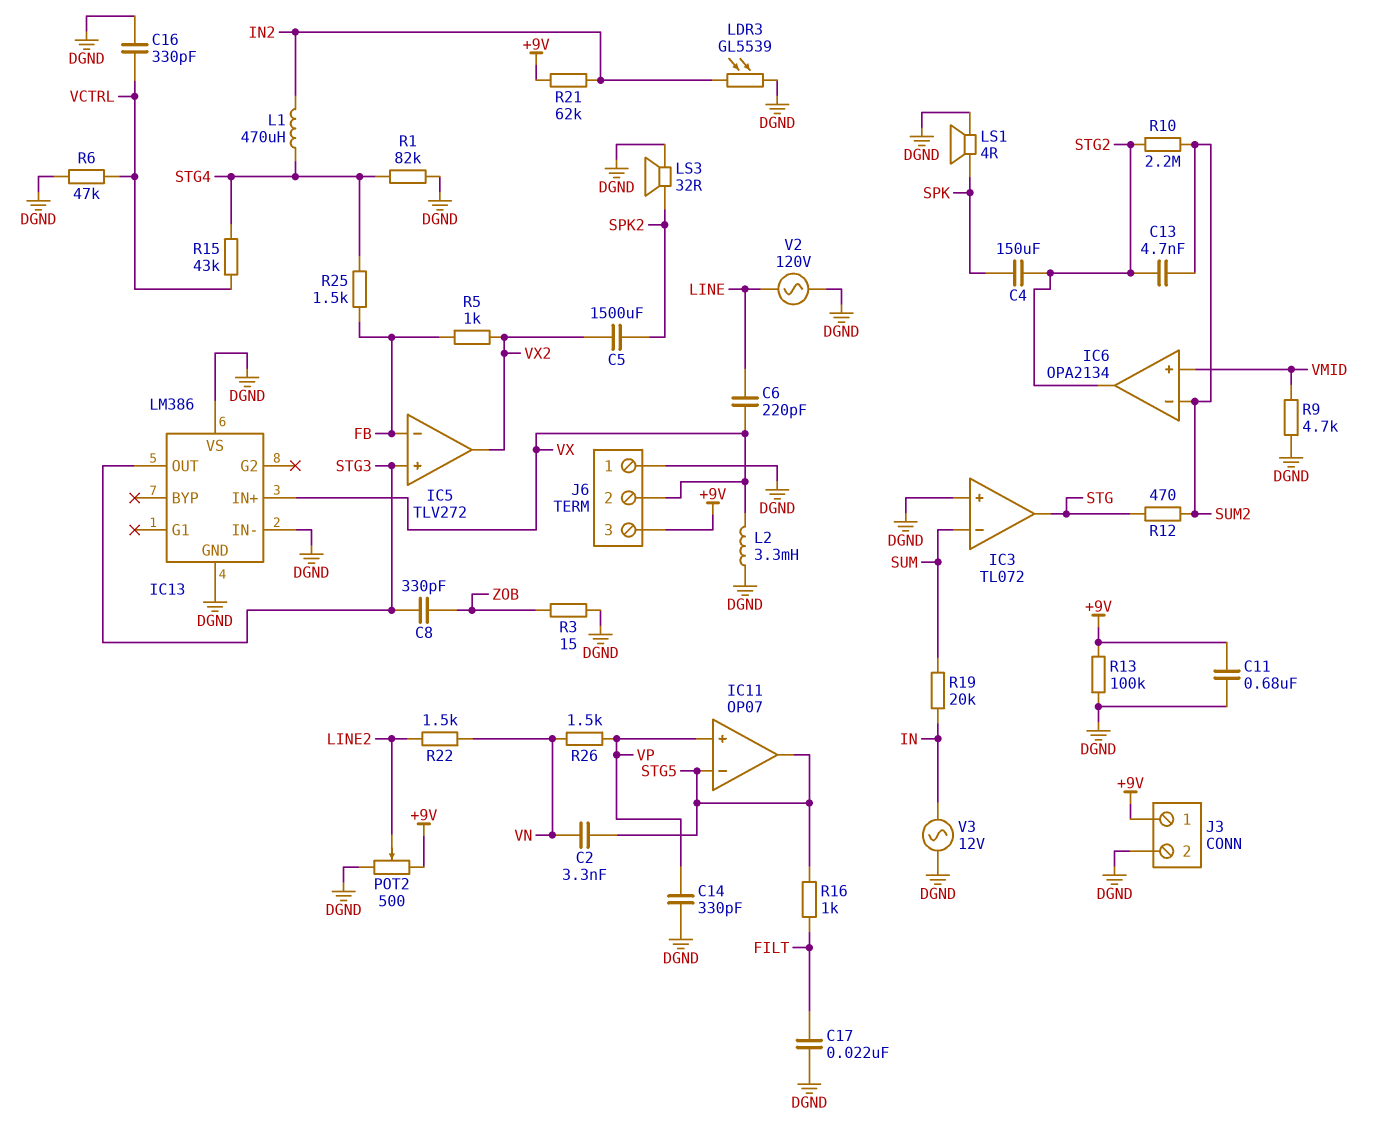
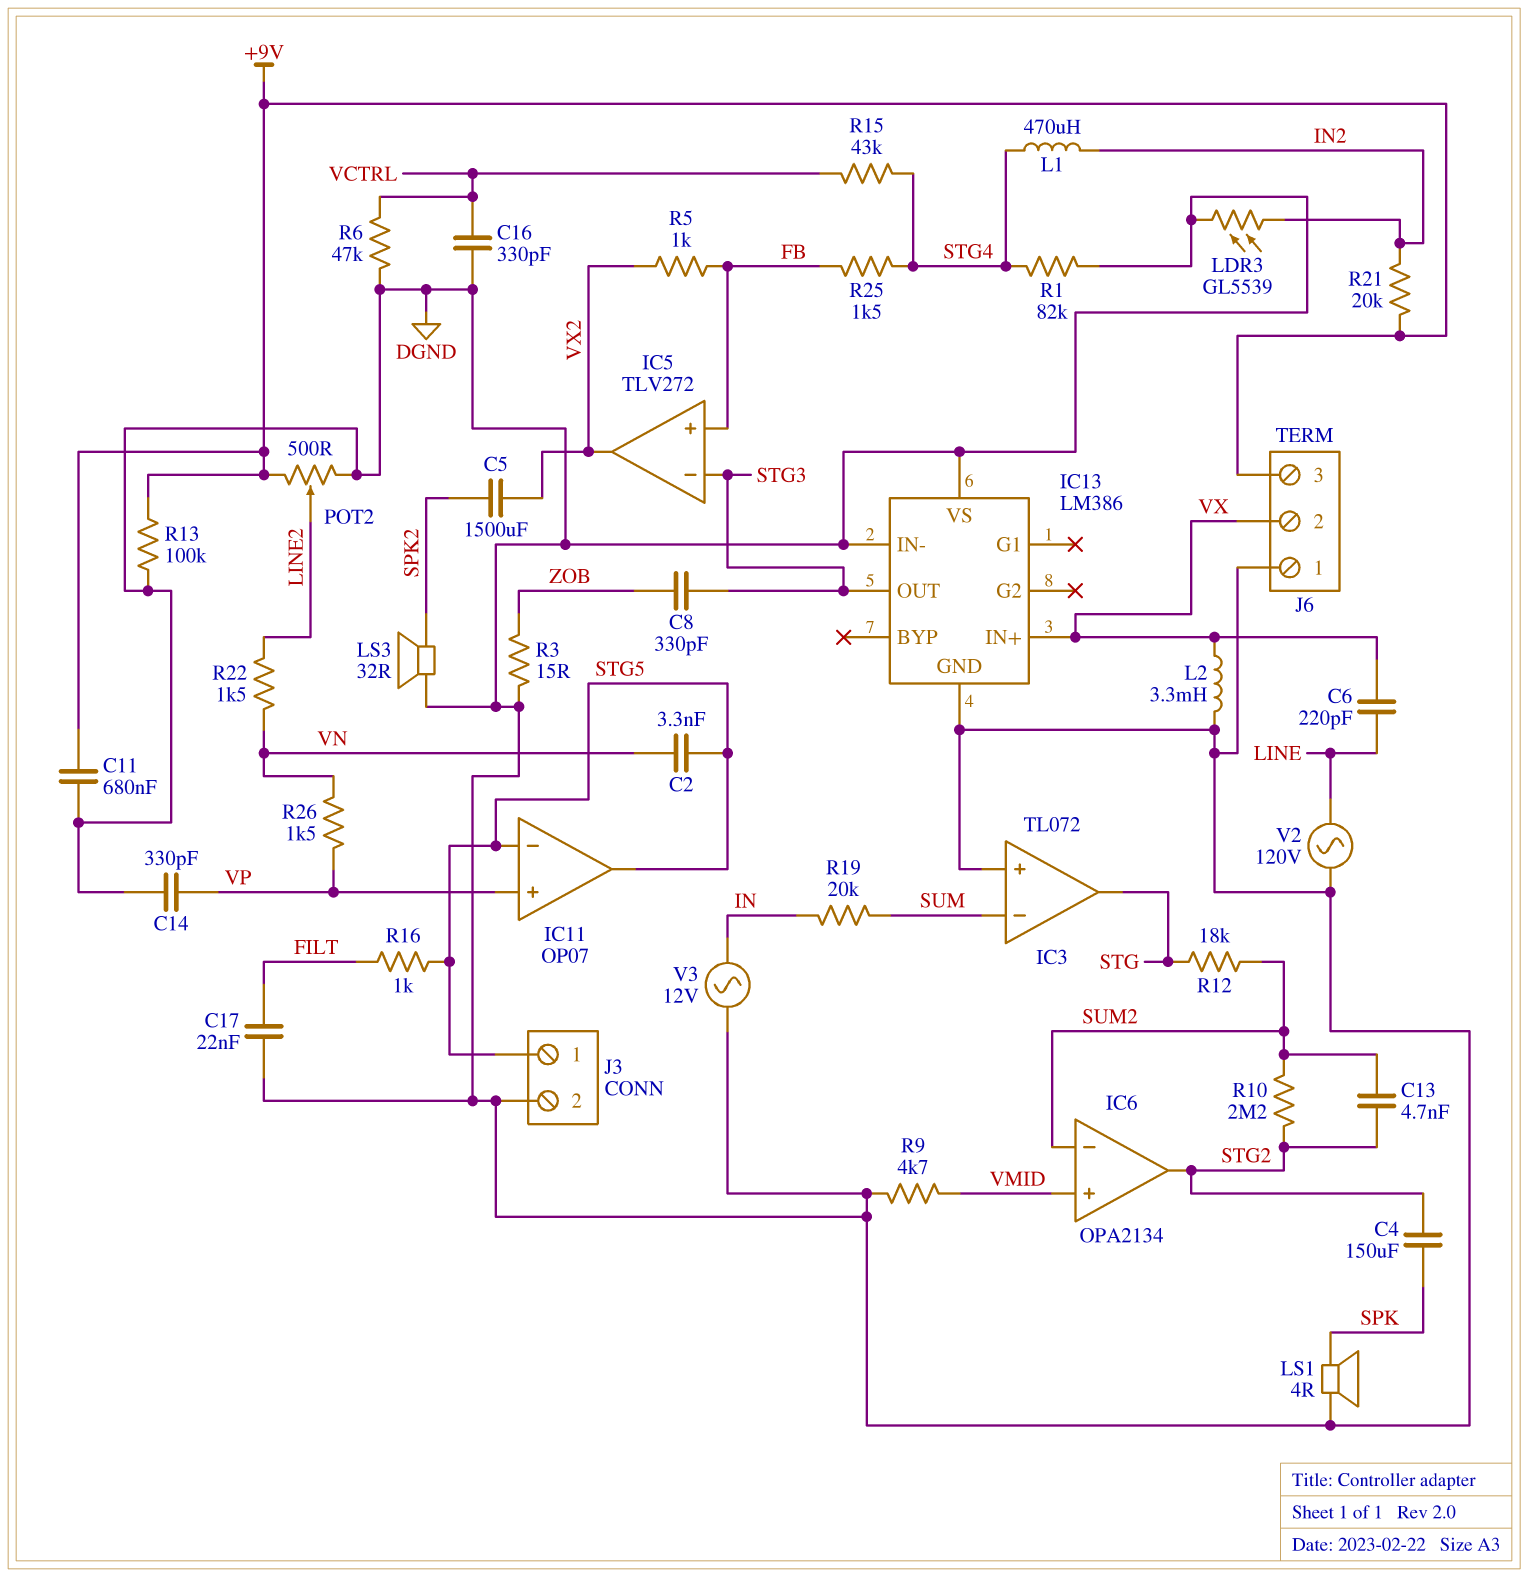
IC5 pin in+: STG3 -> FB
IC5 pin in-: FB -> STG3
J3 pin 1: +9V -> STG5
R12: 470 (STG, SUM2) -> 18k (STG, SUM2)
R21: 62k (+9V, IN2) -> 20k (+9V, IN2)

